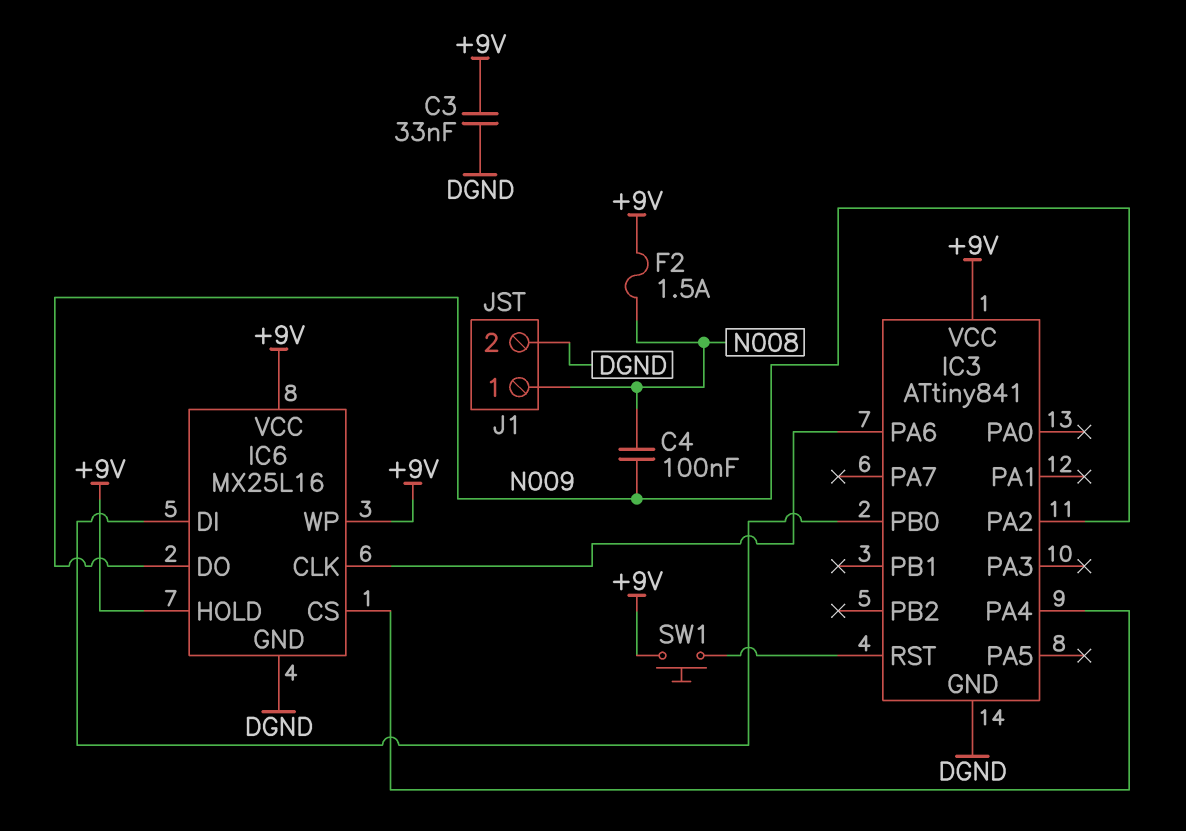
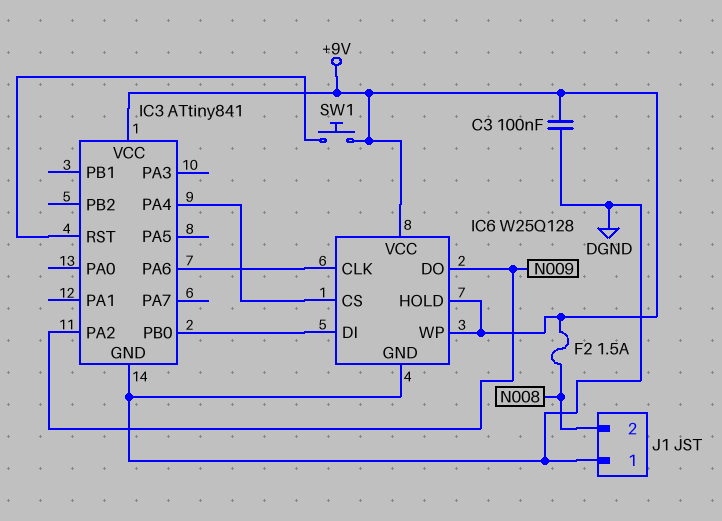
C3: 33nF (+9V, DGND) -> 100nF (+9V, DGND)
C4: 100nF (N008, N009) -> none
IC6: MX25L16 -> W25Q128
J1 pin 1: N008 -> DGND
J1 pin 2: DGND -> N008

